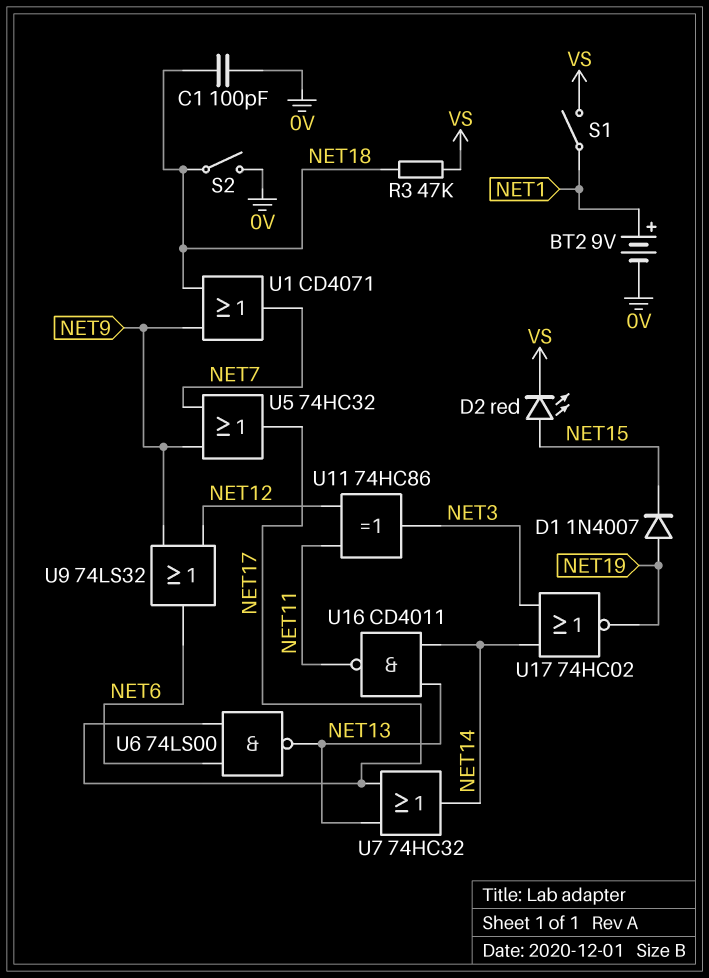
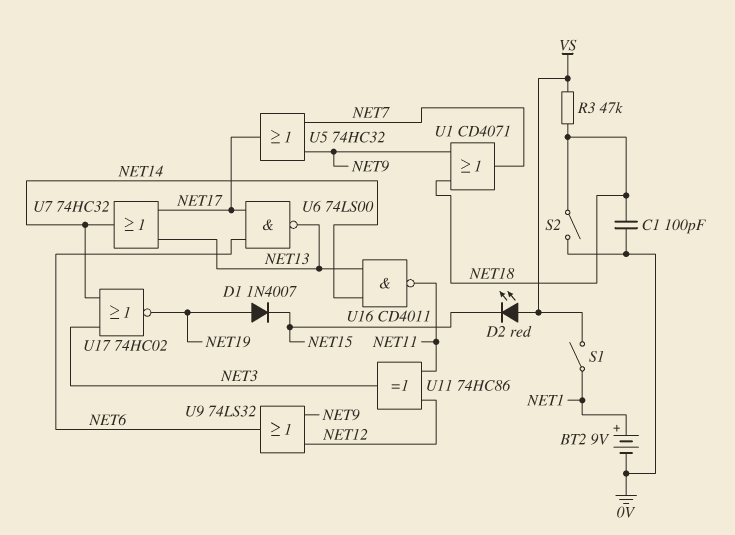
D2: LED red (A NET15, K VS) -> LED red (A VS, K NET15)

